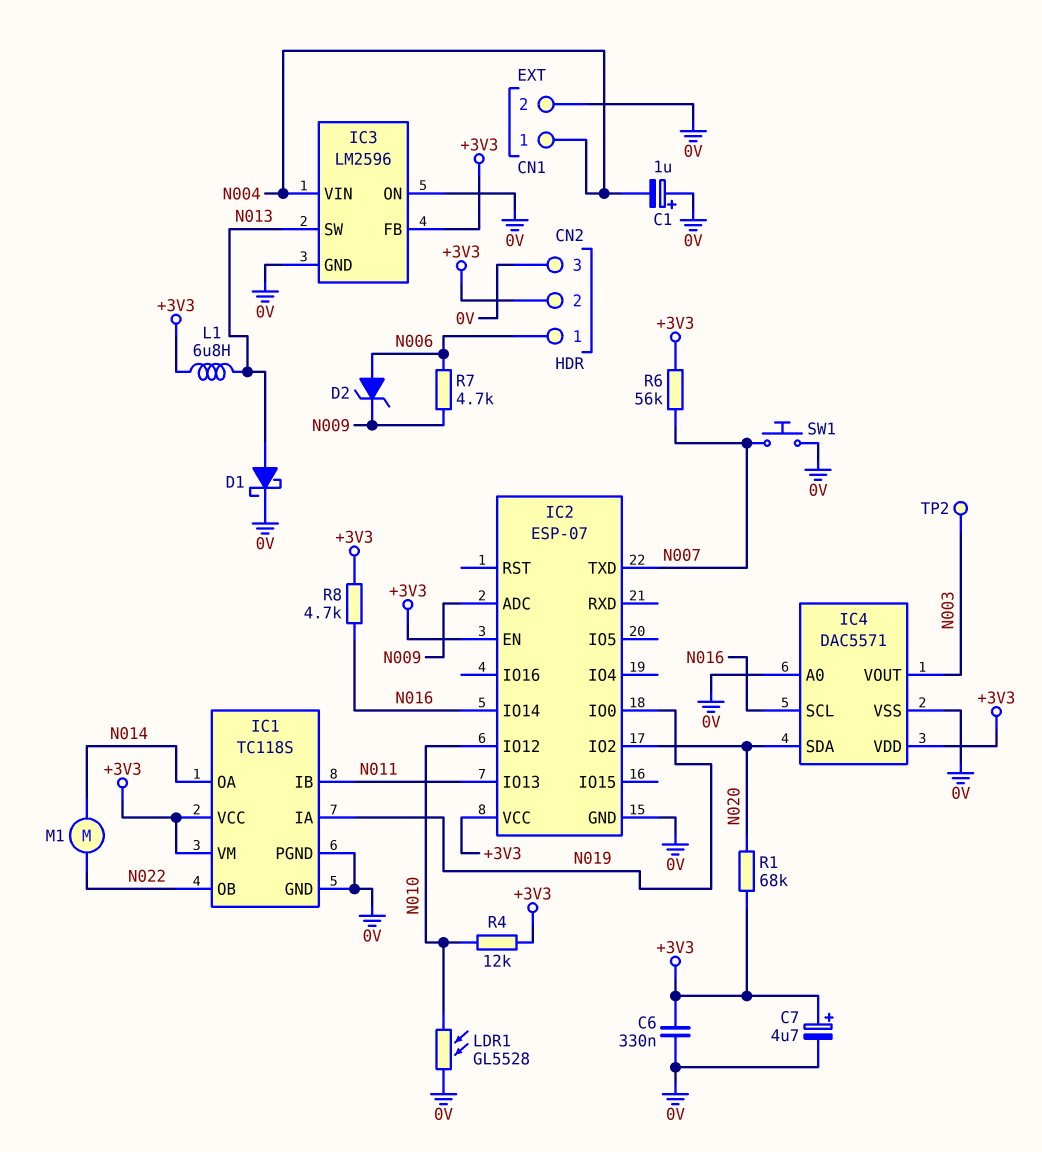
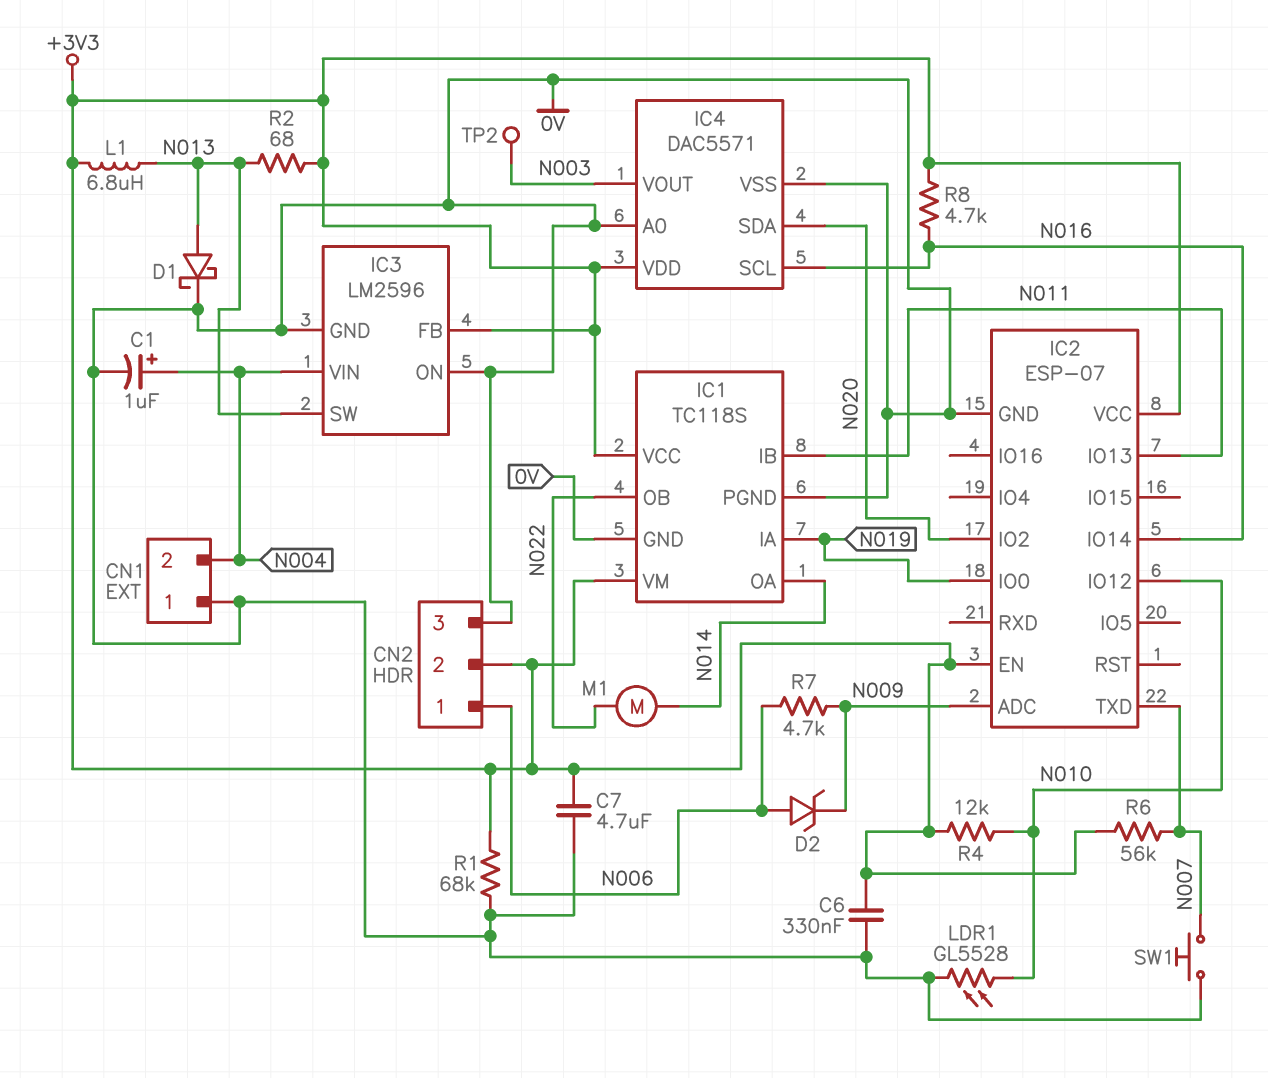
C1: 1uF (plus 0V, minus N004) -> 1uF (plus N004, minus 0V)
C7: 4.7uF (plus +3V3, minus 0V) -> 4.7uF (+3V3, 0V)
CN1 pin 1: N004 -> 0V
CN1 pin 2: 0V -> N004
R1: 68k (+3V3, N020) -> 68k (+3V3, 0V)
R2: none -> 68 (+3V3, N013)

